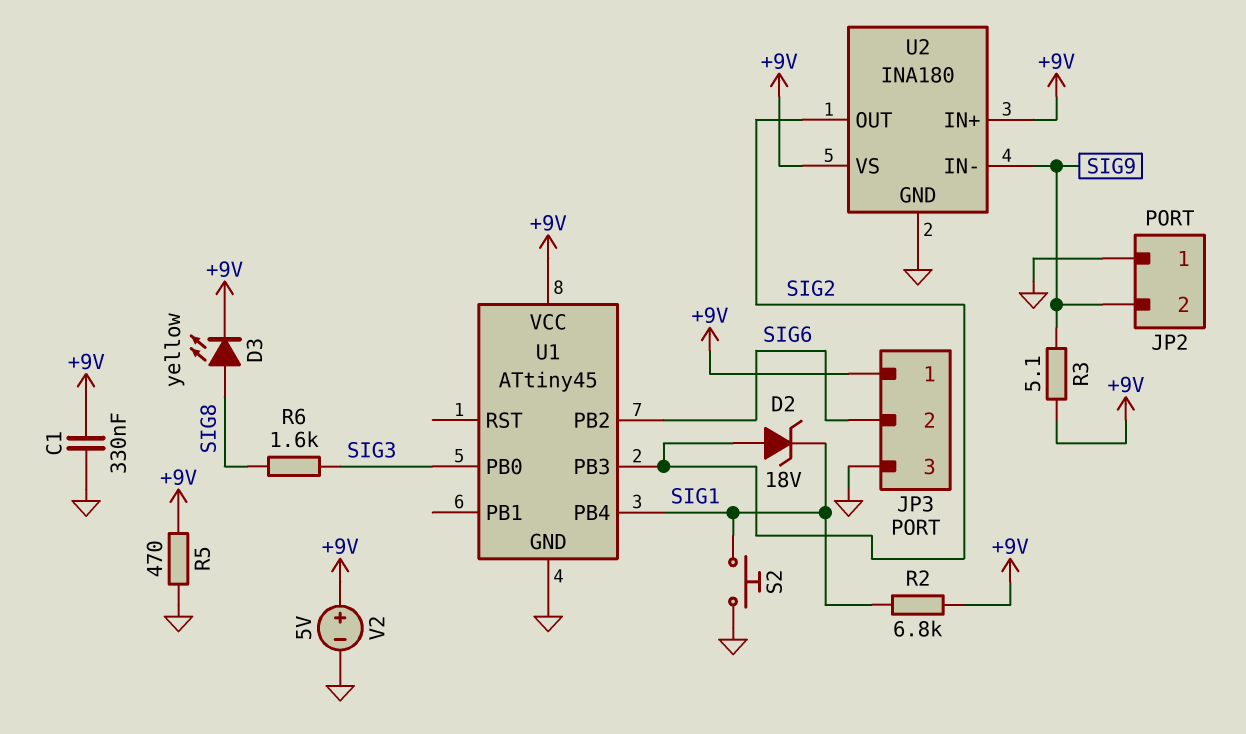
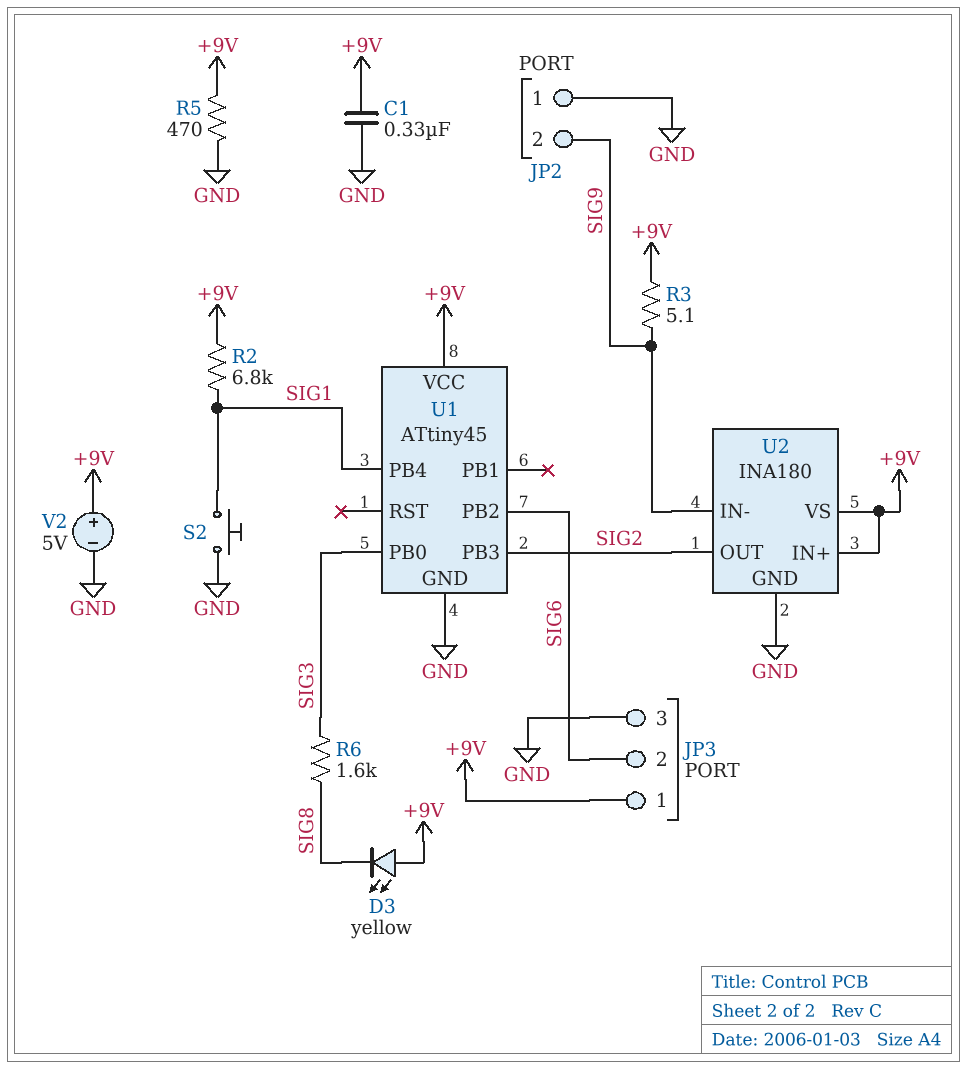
D2: zener 18V (A SIG2, K SIG1) -> none
D3: LED yellow (A SIG8, K +9V) -> LED yellow (A +9V, K SIG8)

